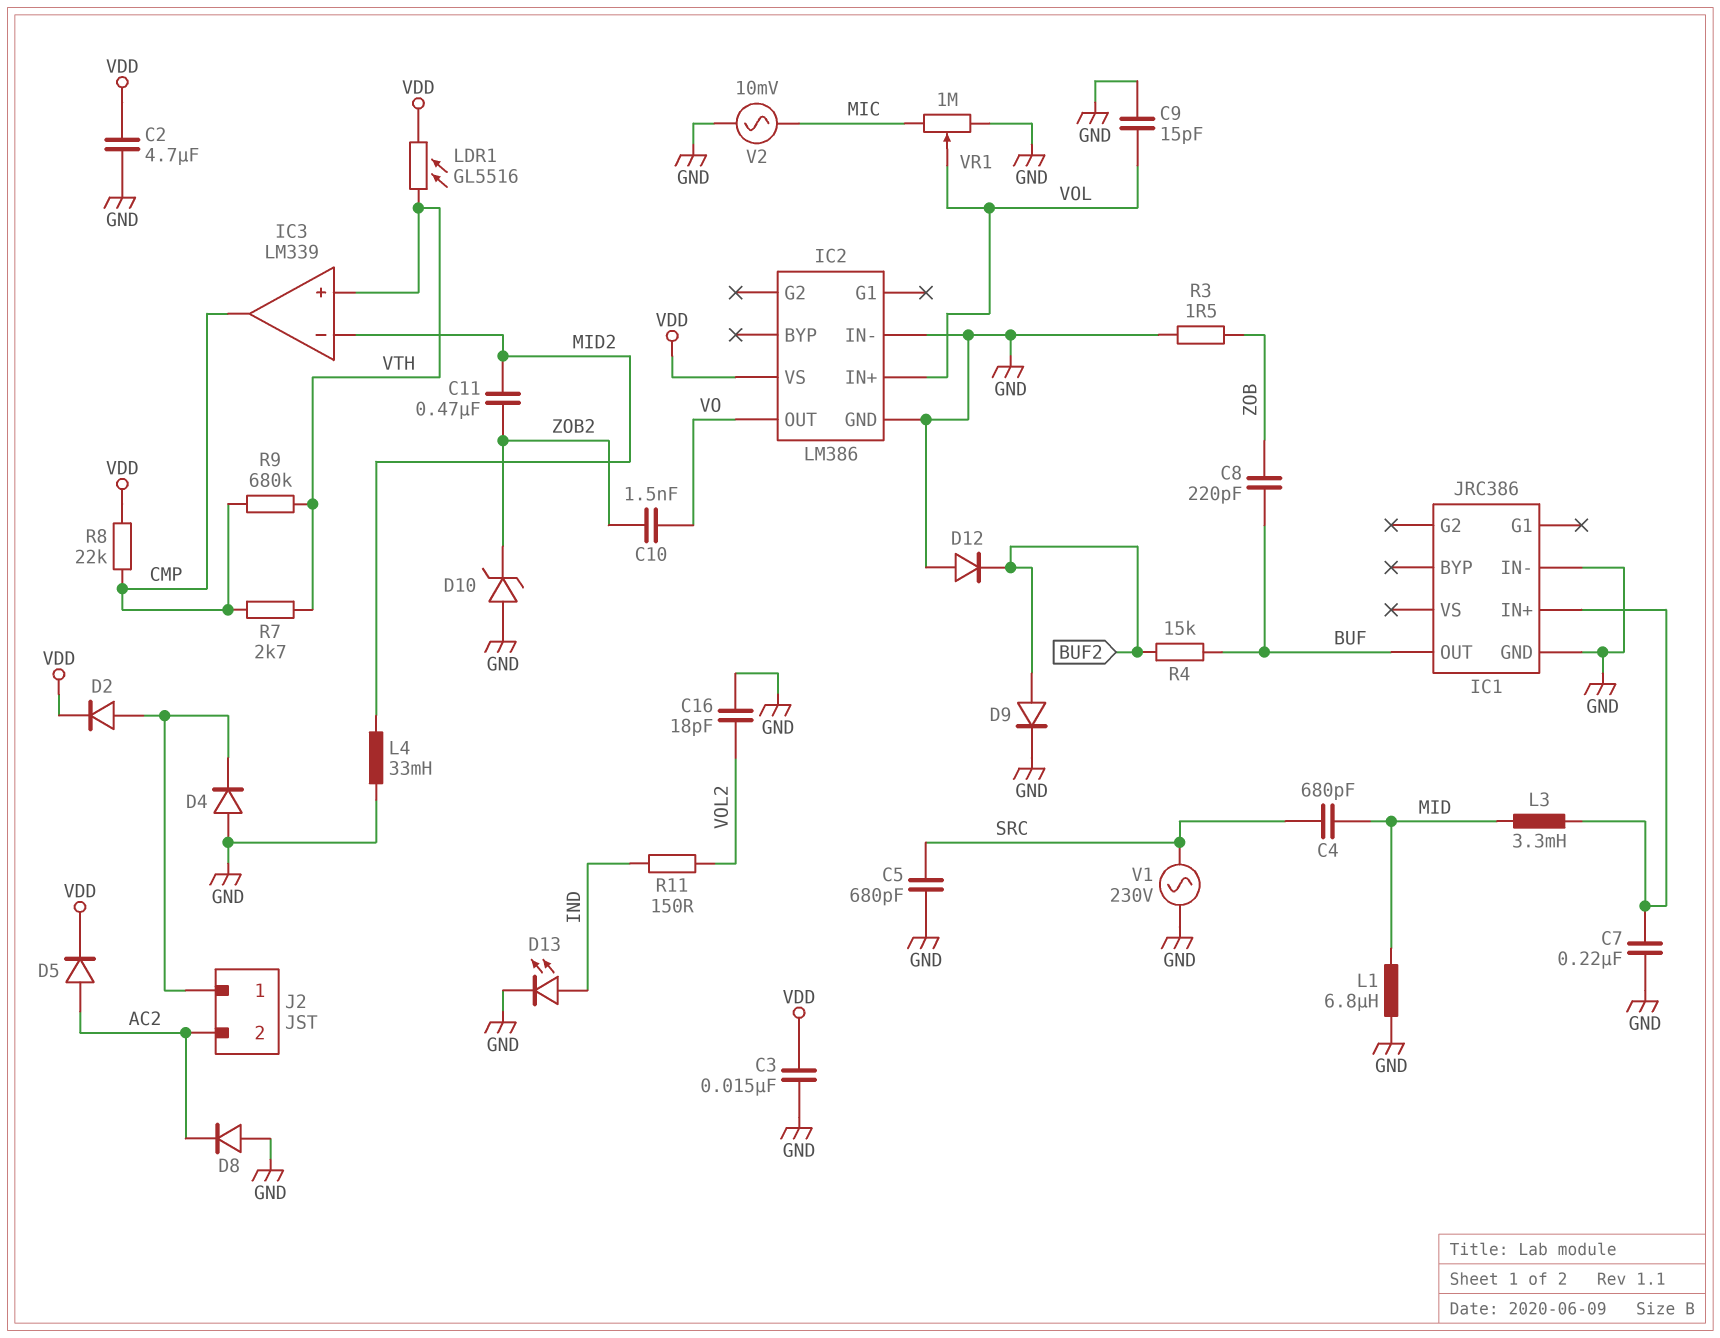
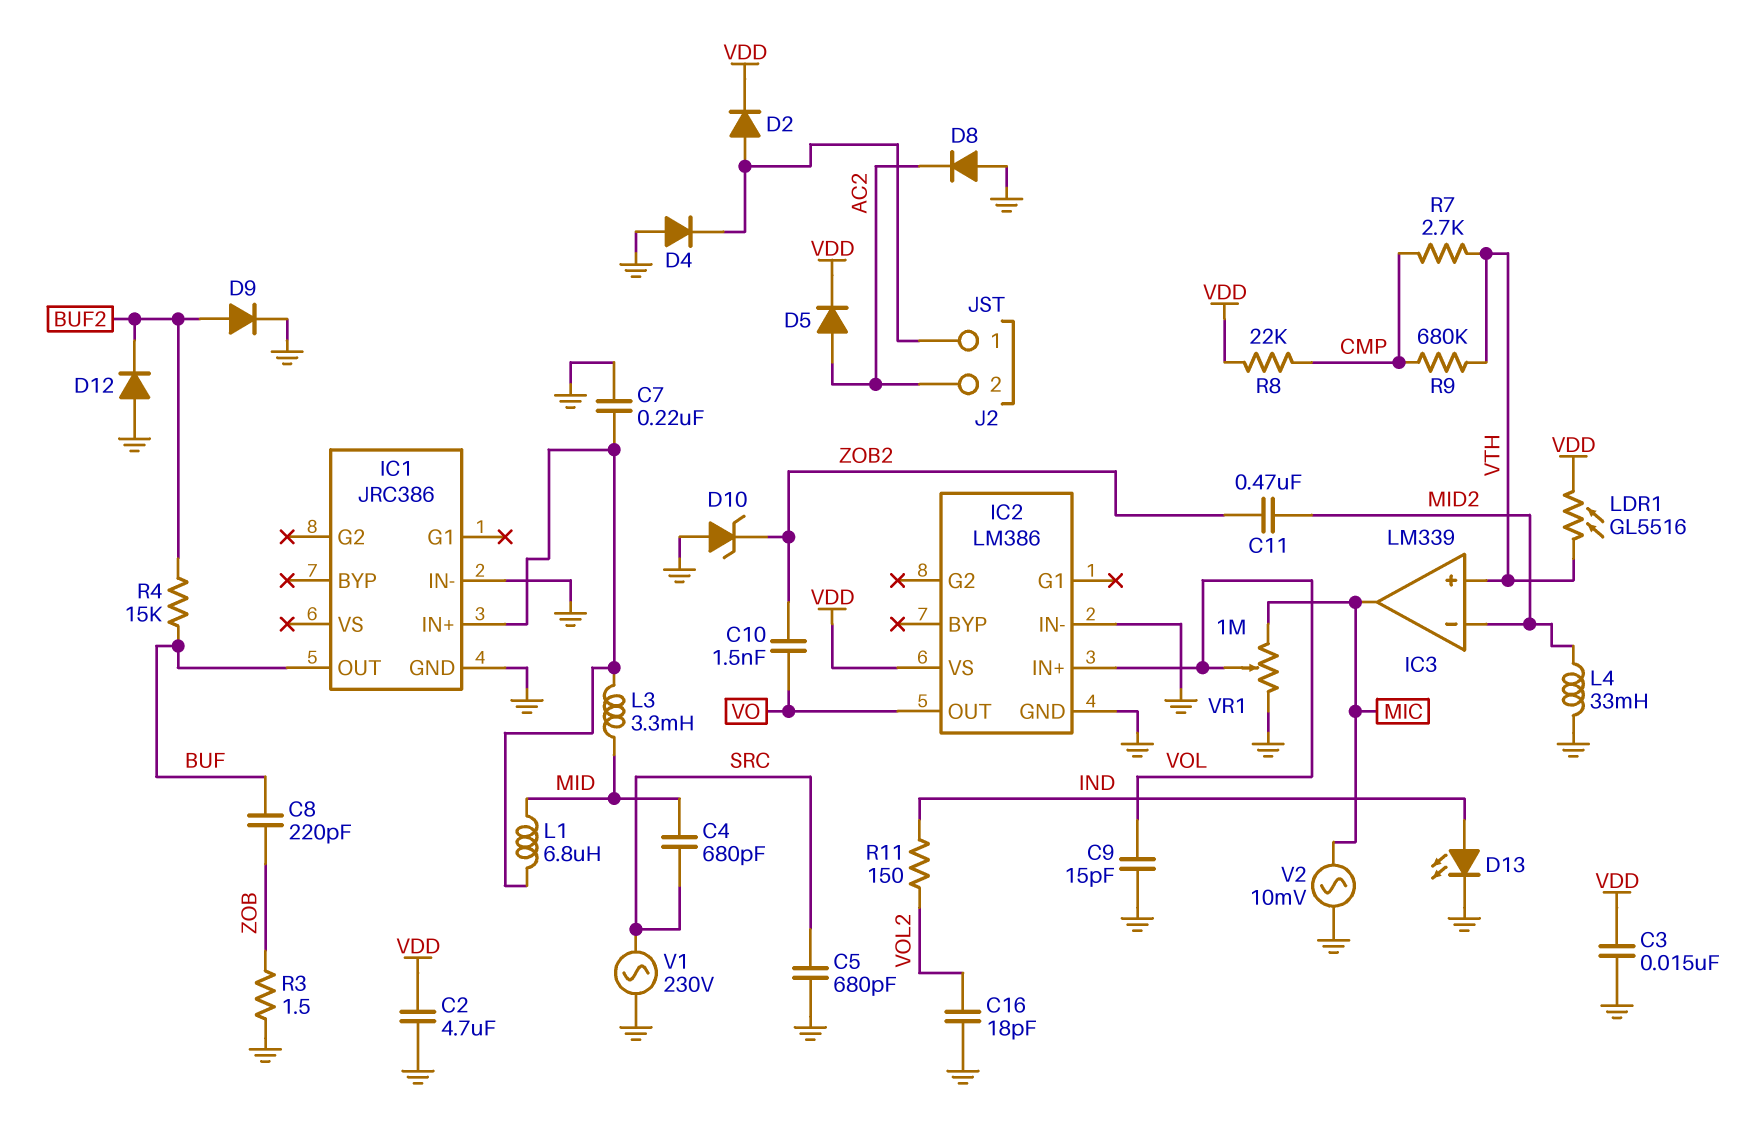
IC3 pin out: CMP -> MIC
L1: 6.8uH (GND, MID) -> 6.8uH (IC1/IN+, MID)

